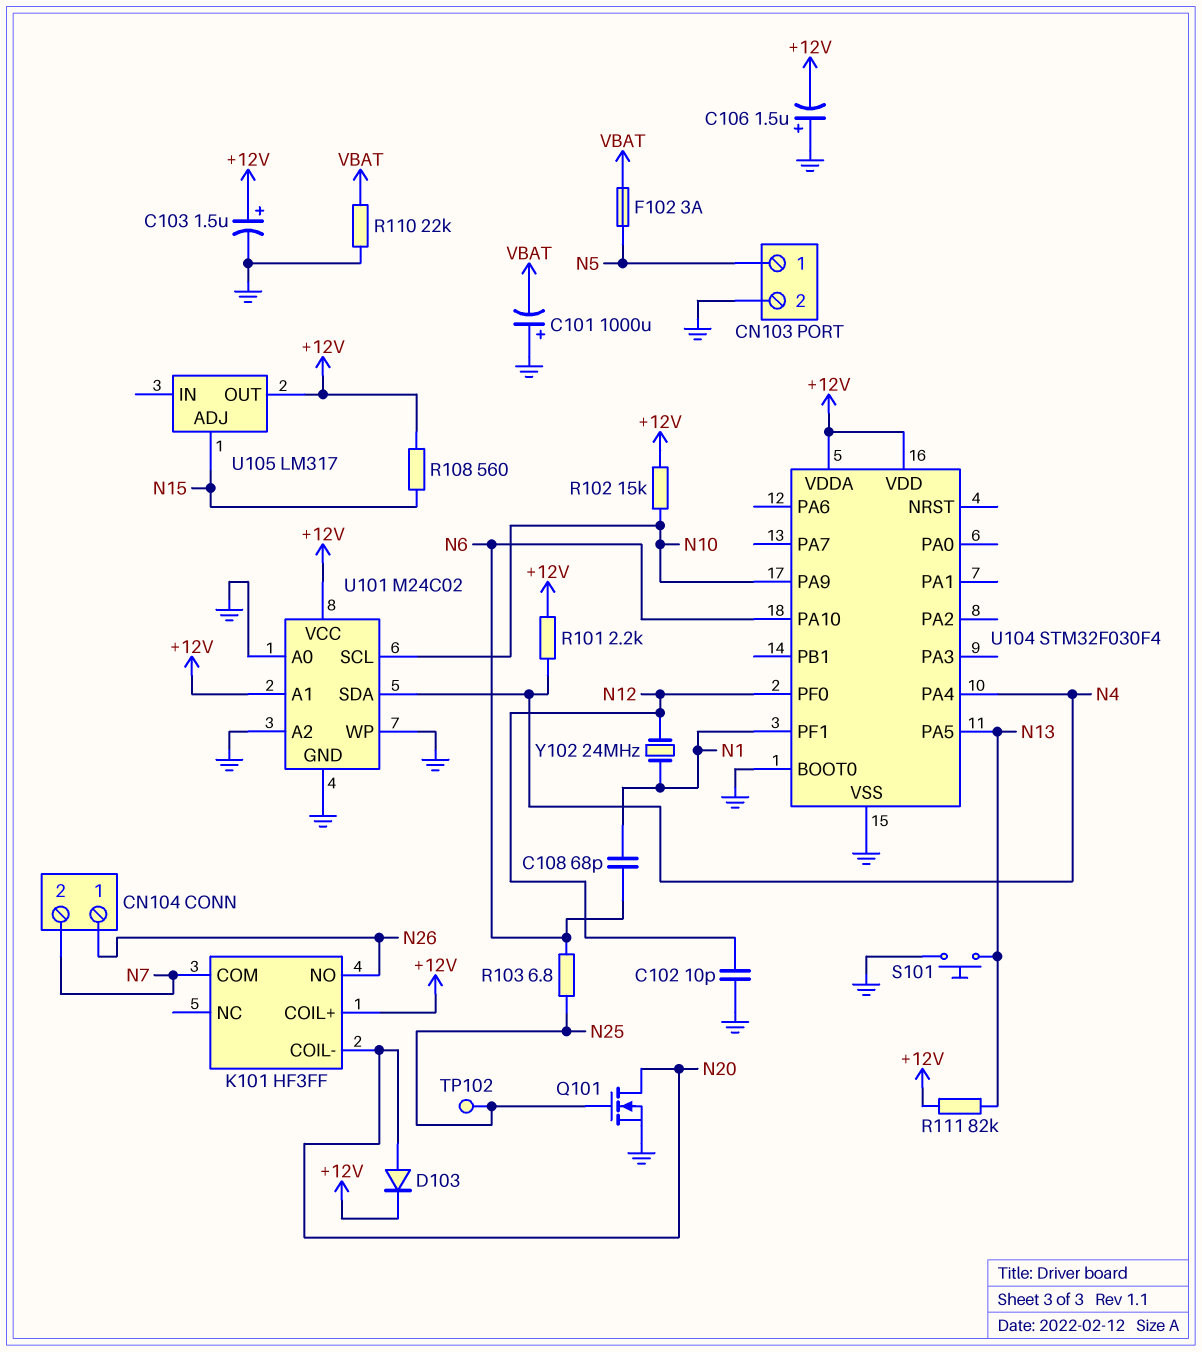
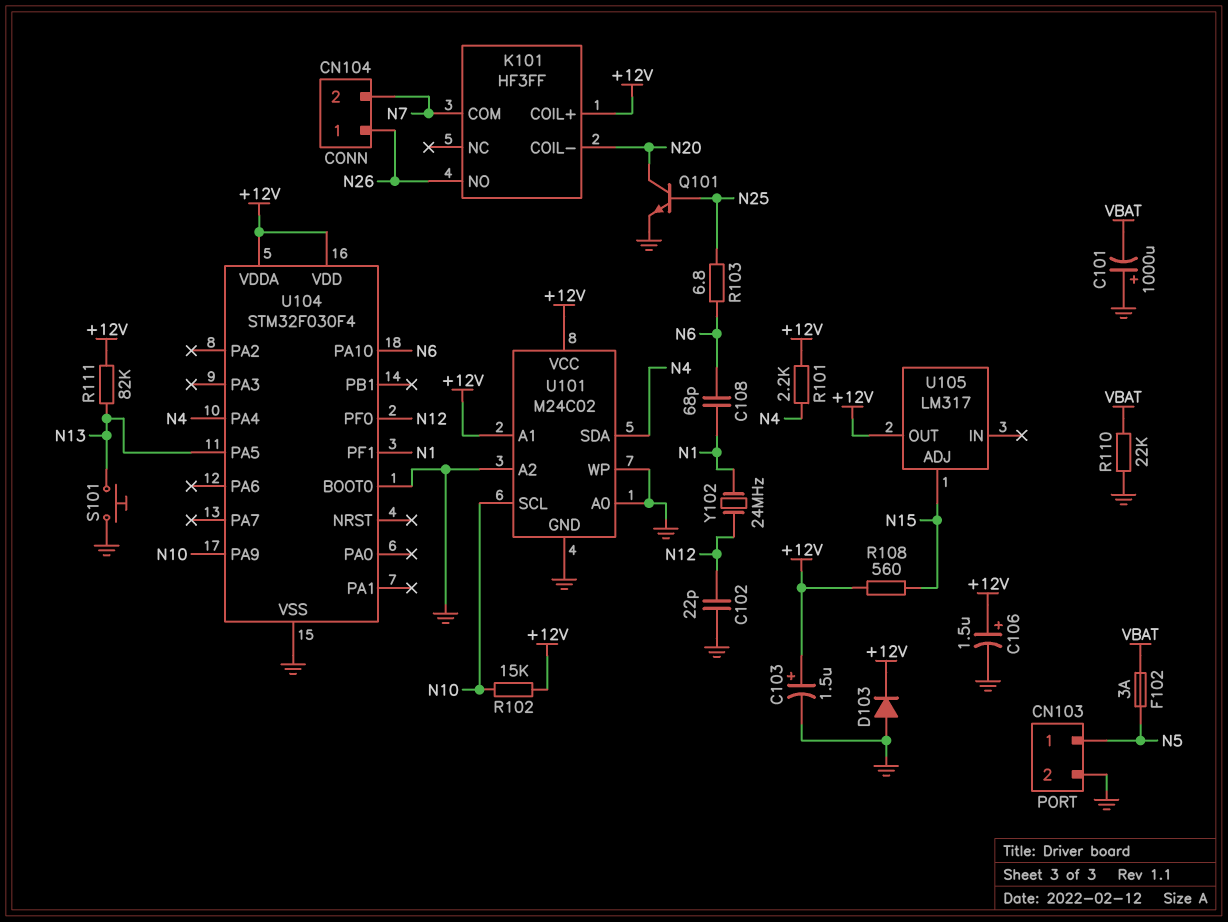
C102: 10pF (GND, N12) -> 22pF (GND, N12)
C106: 1.5uF (plus GND, minus +12V) -> 1.5uF (plus +12V, minus GND)
D103: diode (A N20, K +12V) -> diode (A GND, K +12V)
Q101: NMOS (G N25, D N20, S GND) -> NPN (B N25, C N20, E GND)
TP102: test point (N25) -> none

